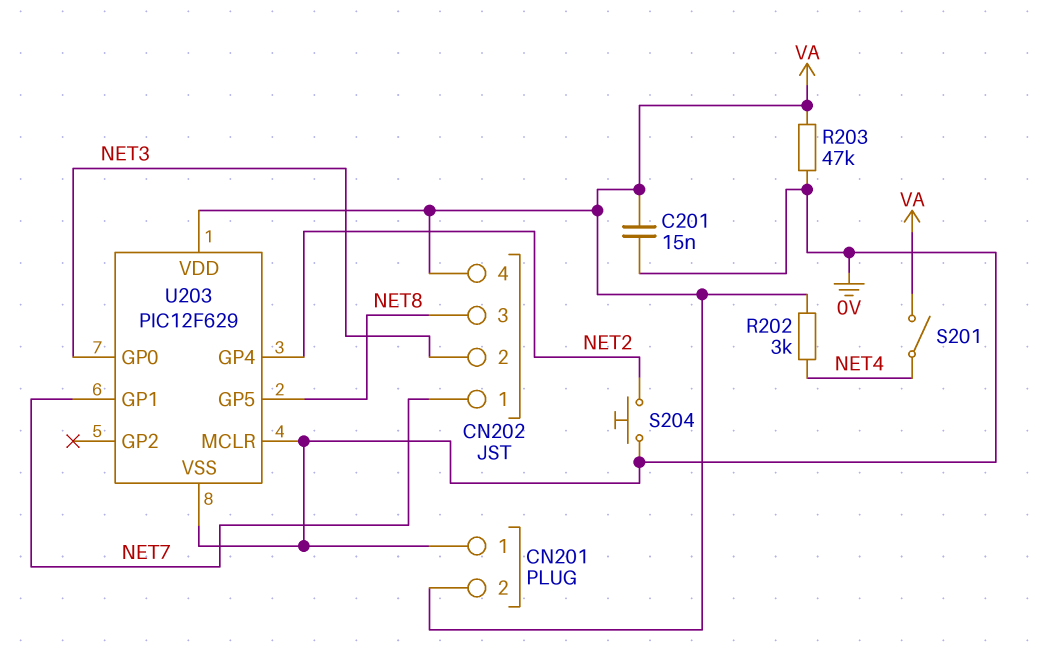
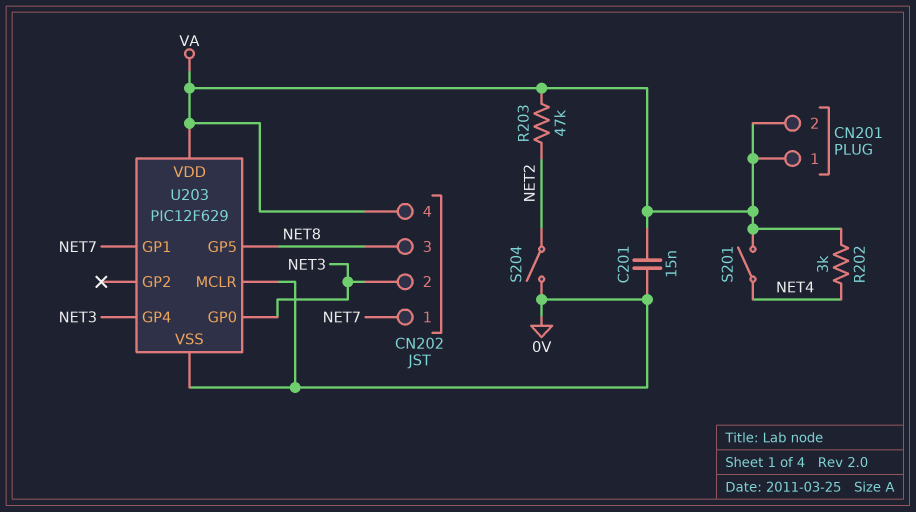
CN201 pin 1: 0V -> VA
R203: 47k (0V, VA) -> 47k (NET2, VA)
S204: button (0V, NET2) -> switch (0V, NET2)
U203 pin GP4: NET2 -> NET3

